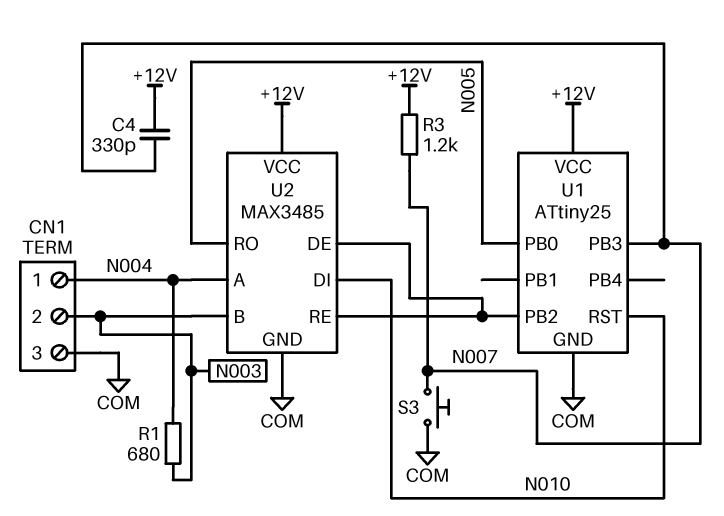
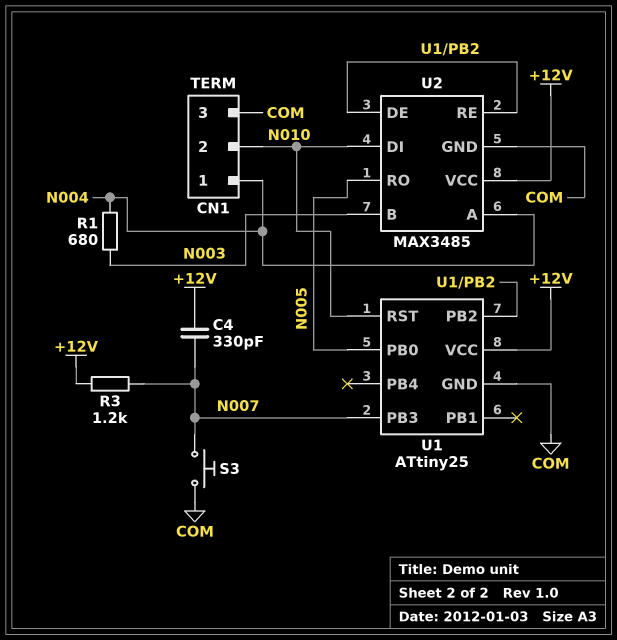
CN1 pin 2: N003 -> N010

